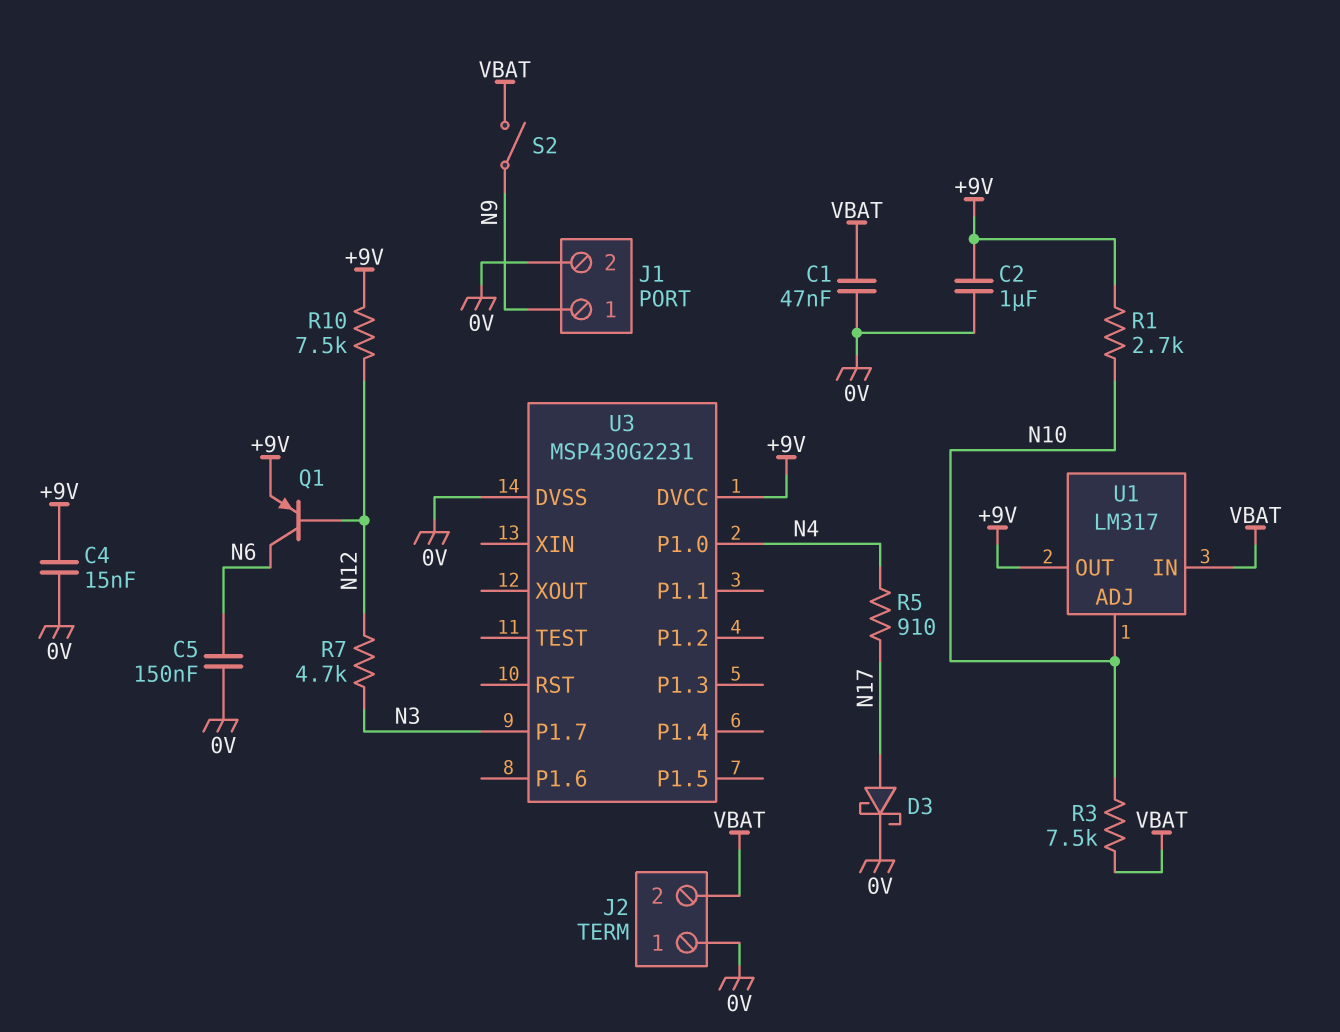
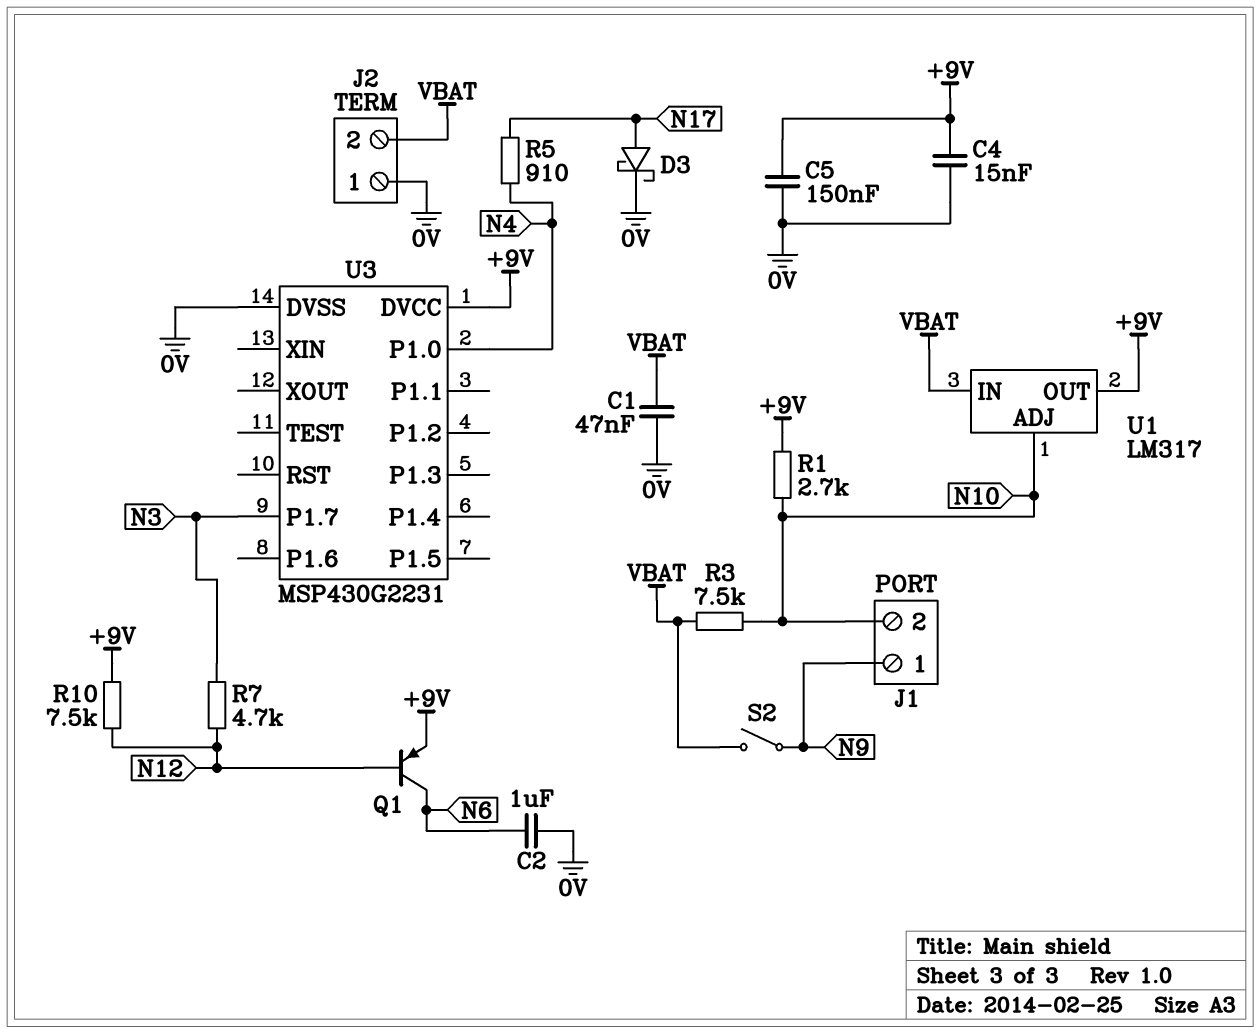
C2: 1uF (+9V, 0V) -> 1uF (0V, N6)
C5: 150nF (0V, N6) -> 150nF (+9V, 0V)
J1 pin 2: 0V -> N10

